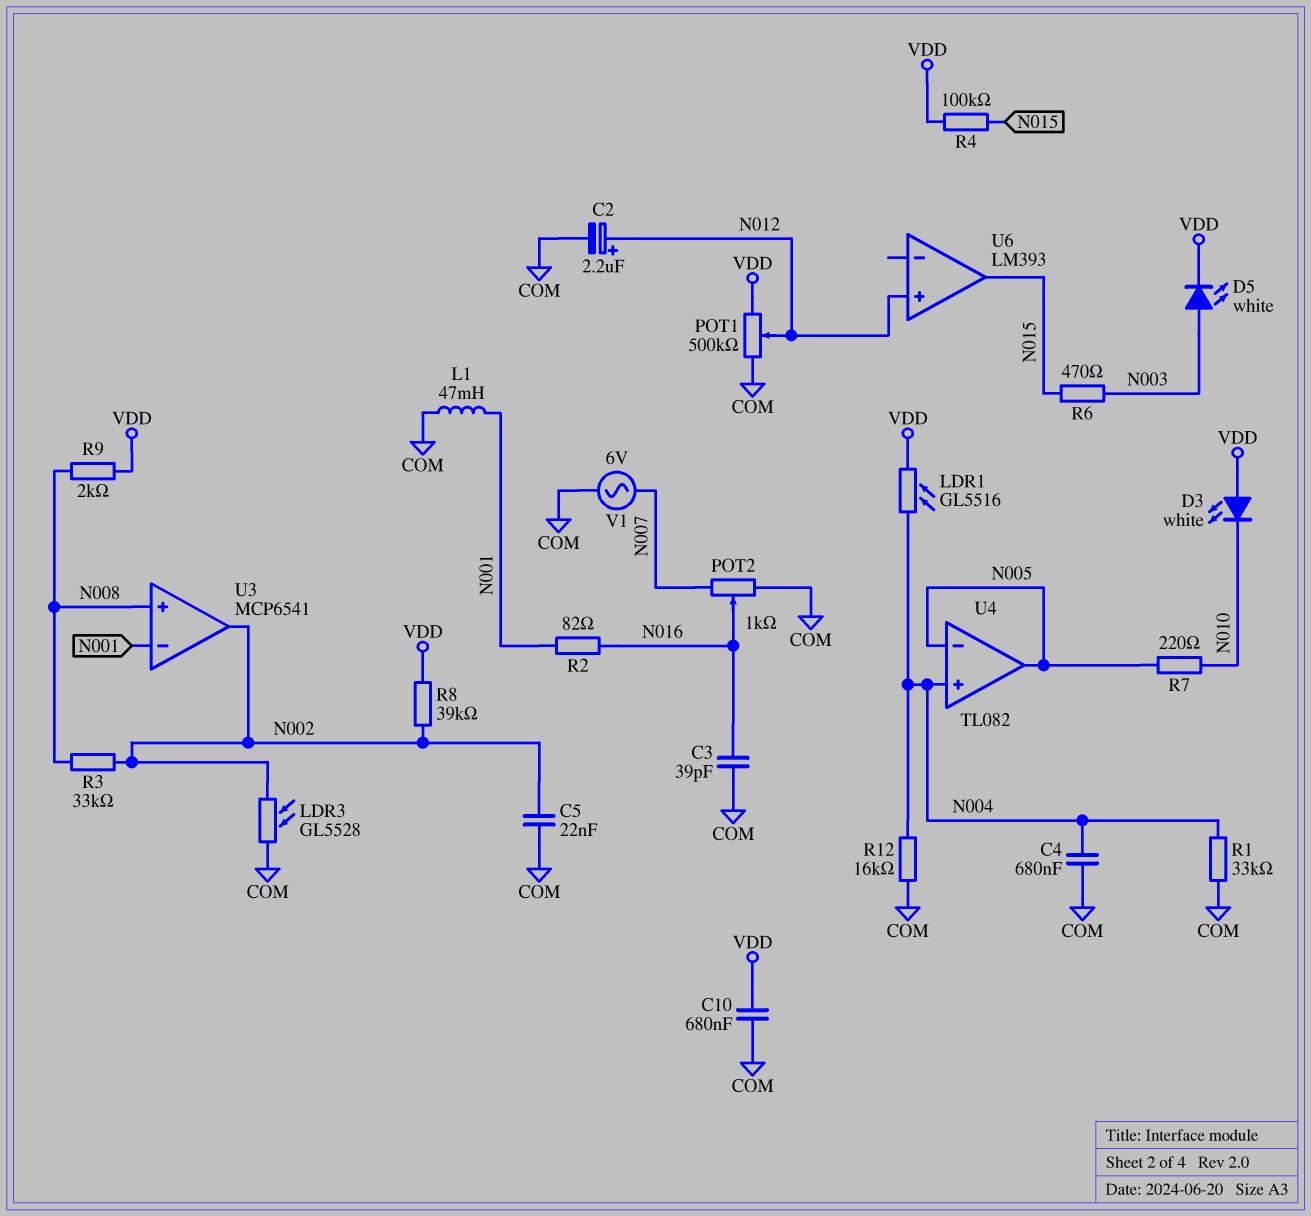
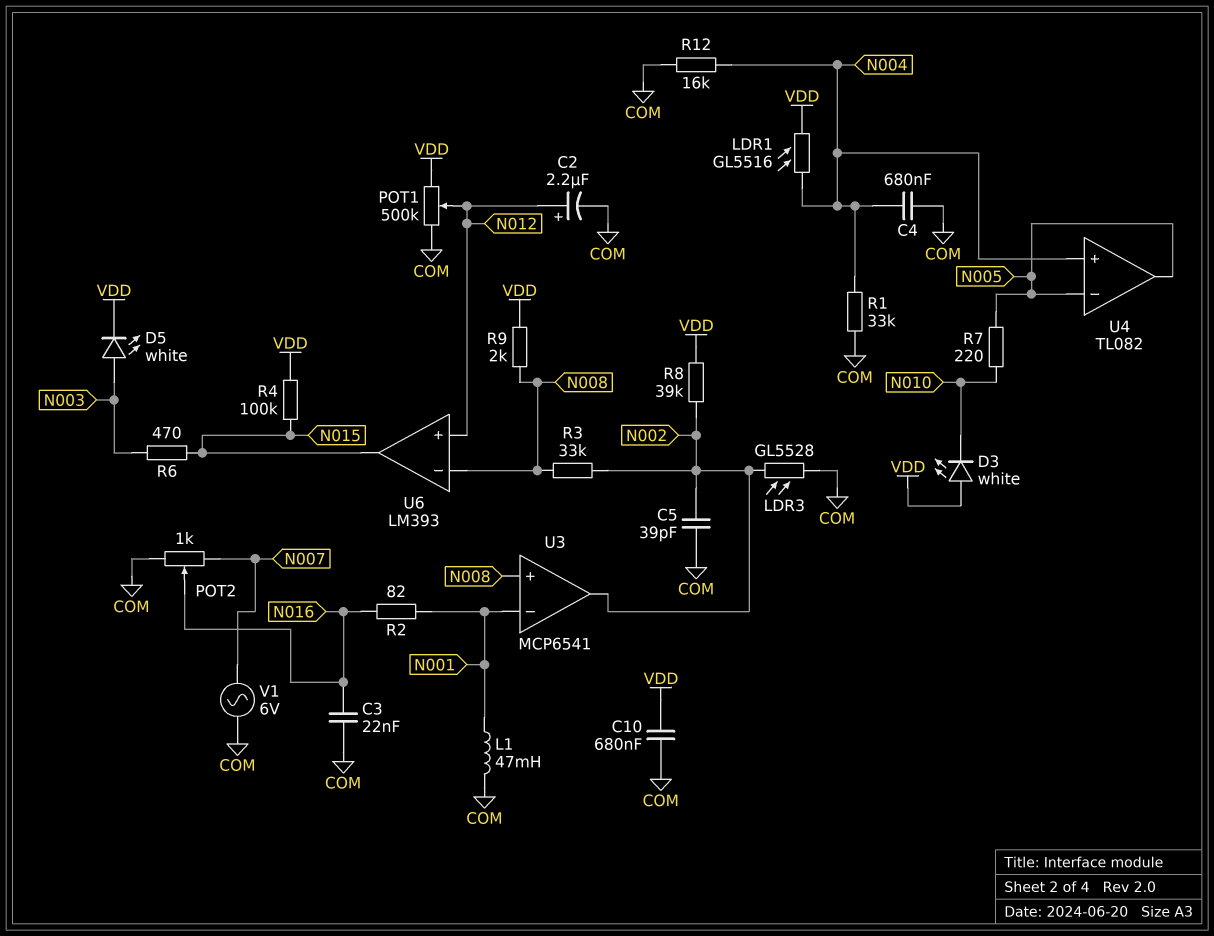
C3: 39pF (COM, N016) -> 22nF (COM, N016)
C5: 22nF (COM, N002) -> 39pF (COM, N002)
U6 pin in-: none -> N008

